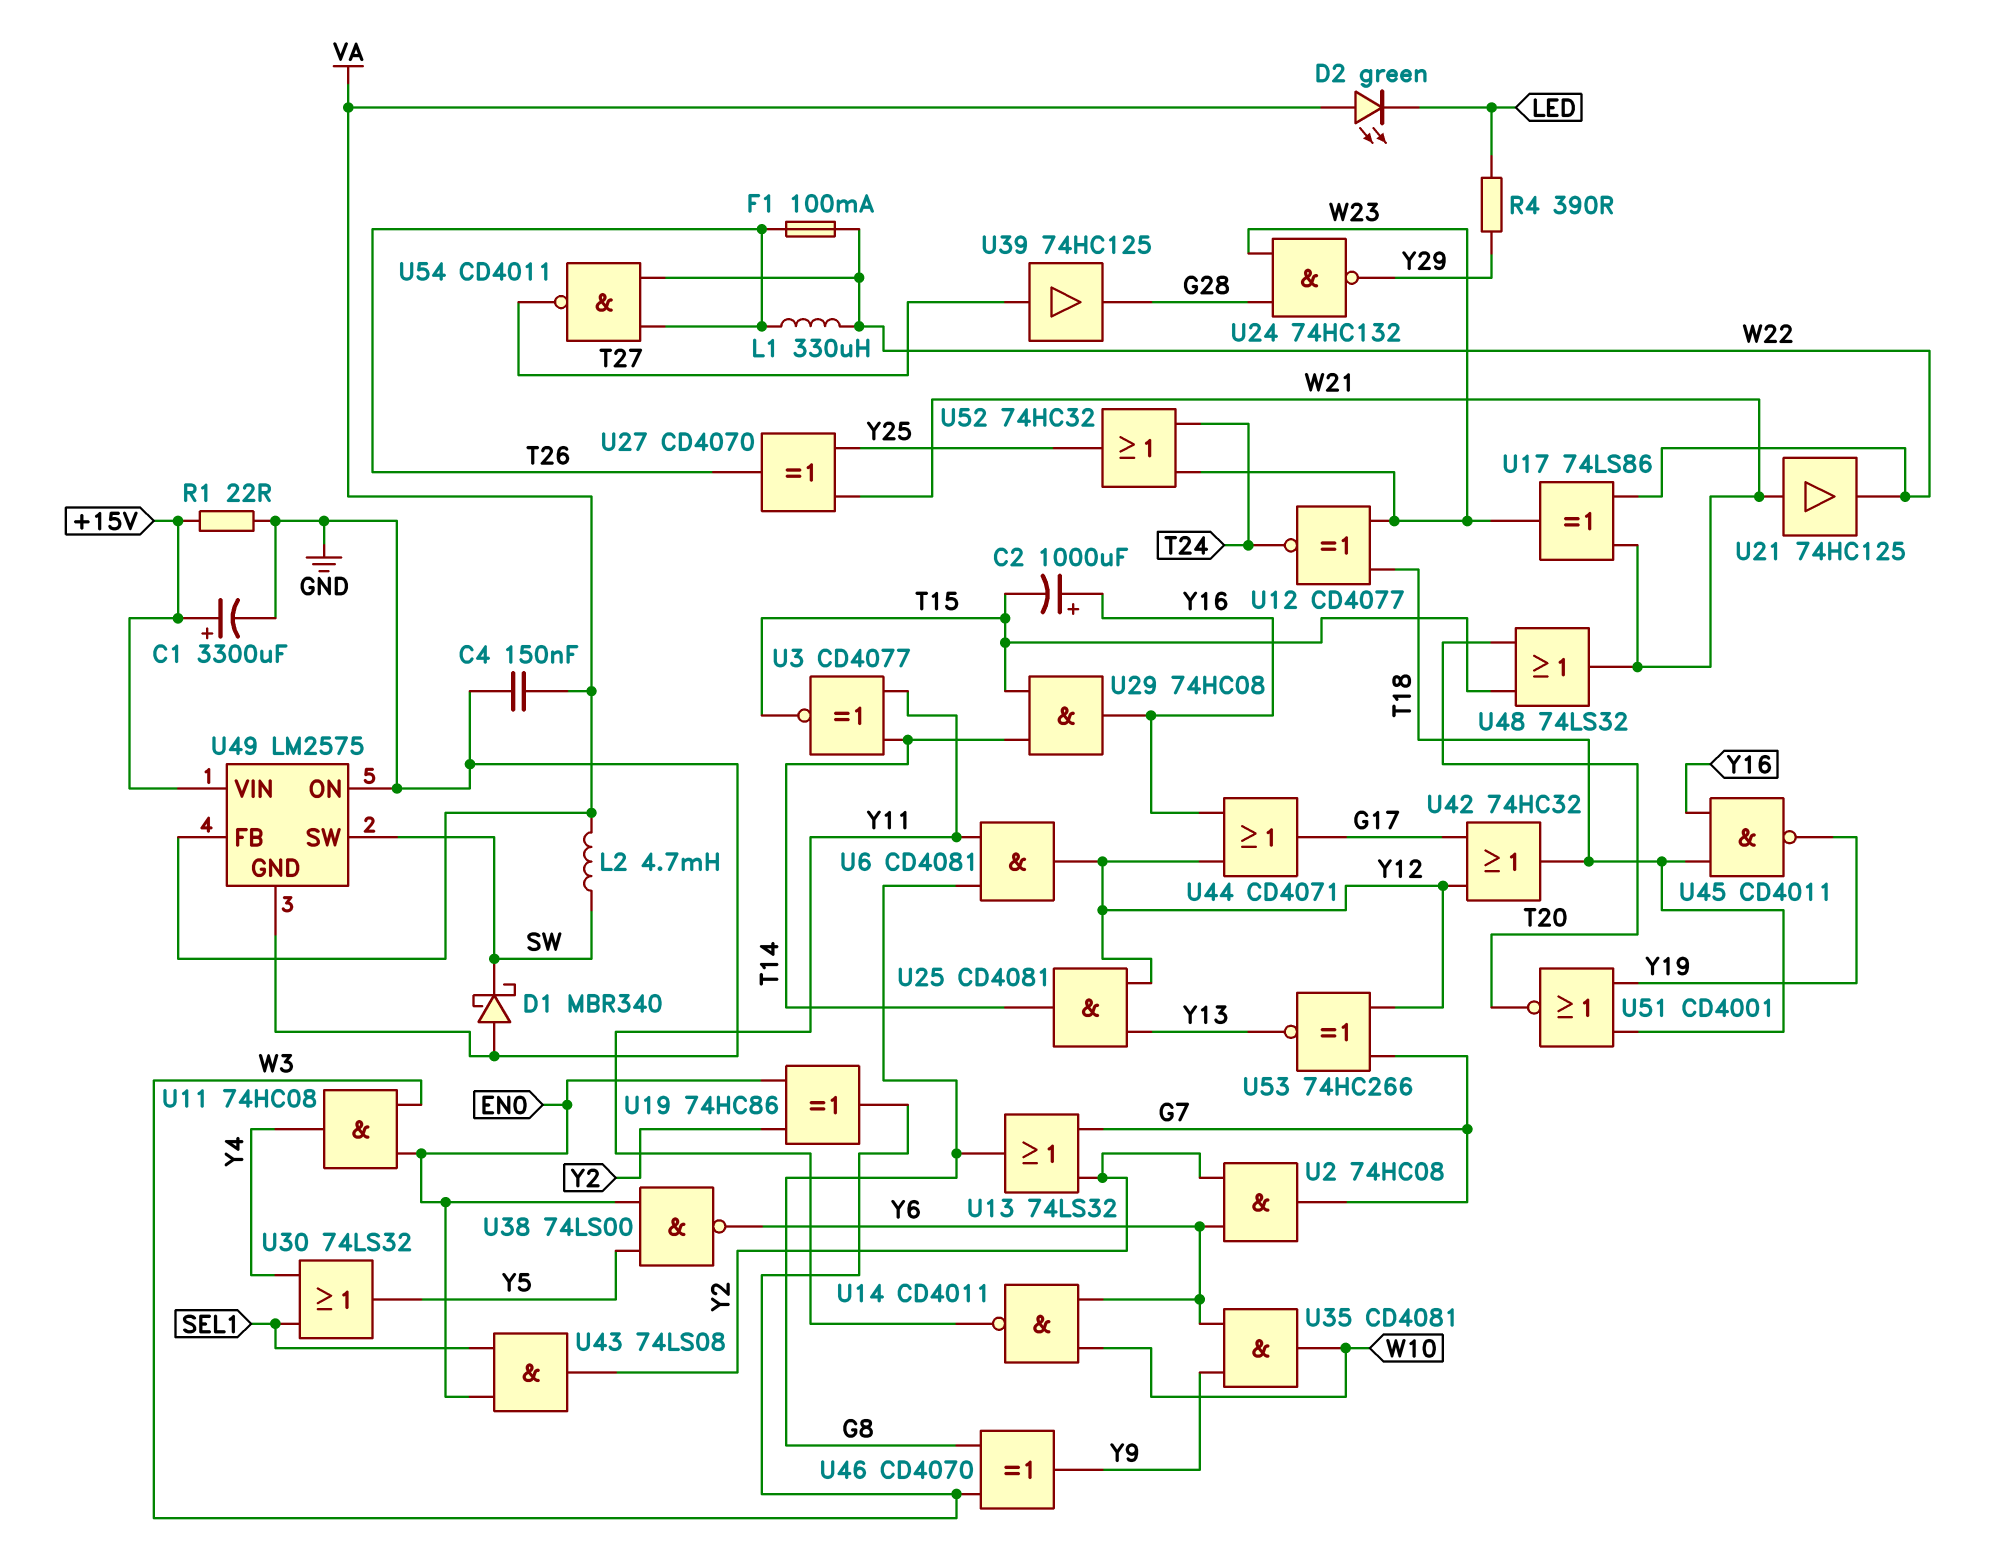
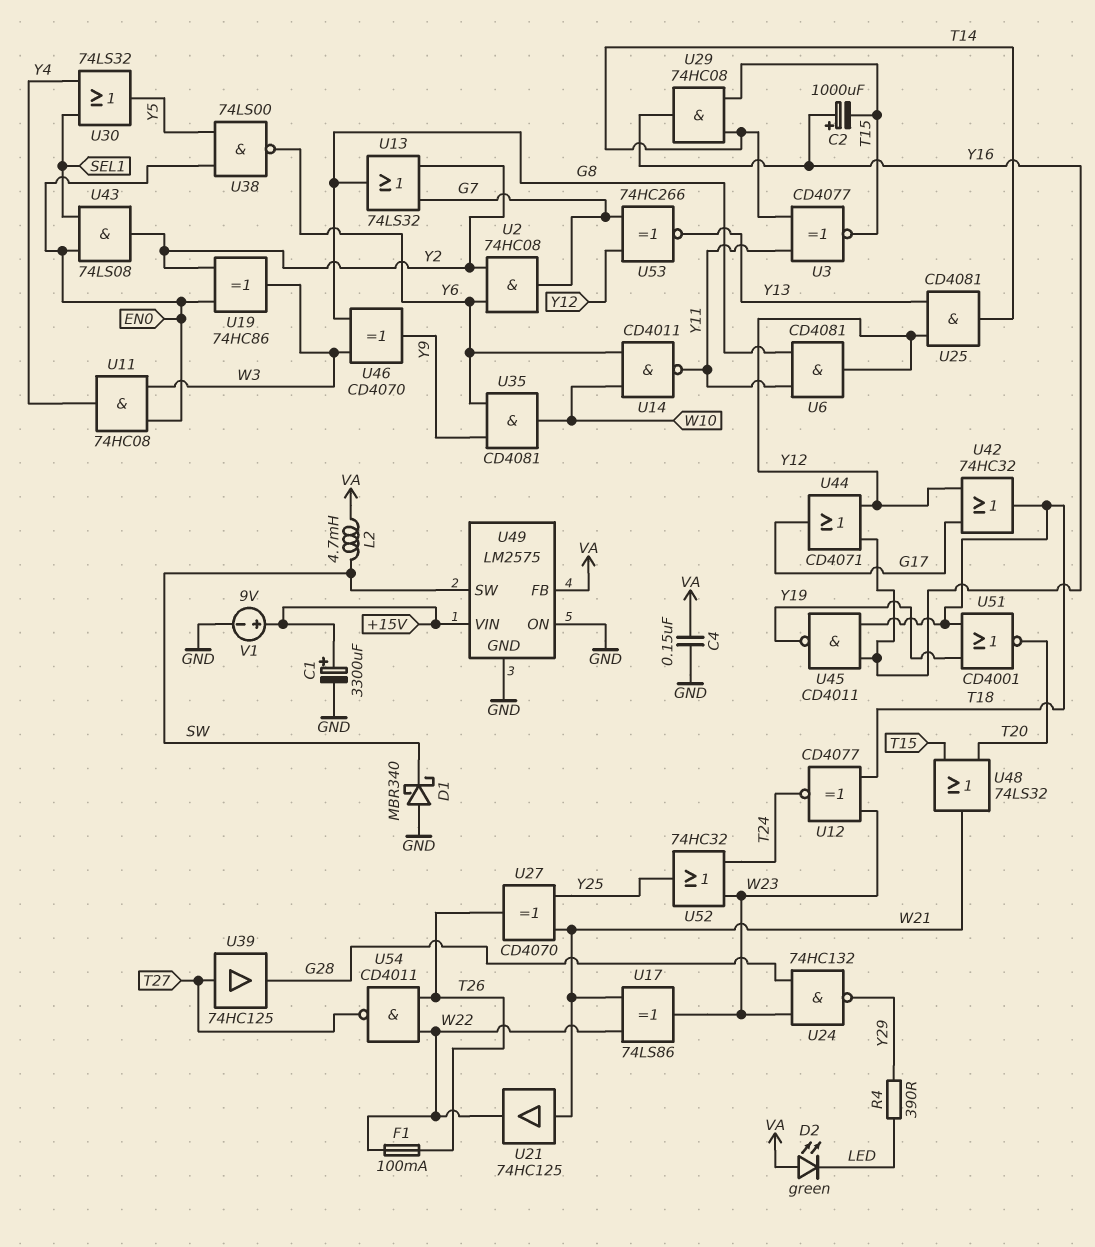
L1: 330uH (T26, W22) -> none
R1: 22 (+15V, GND) -> none
V1: none -> 9V (plus +15V, minus GND)

